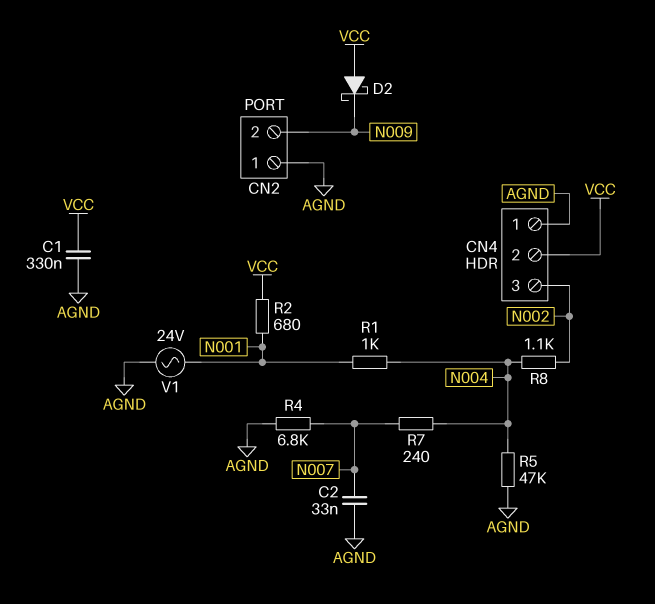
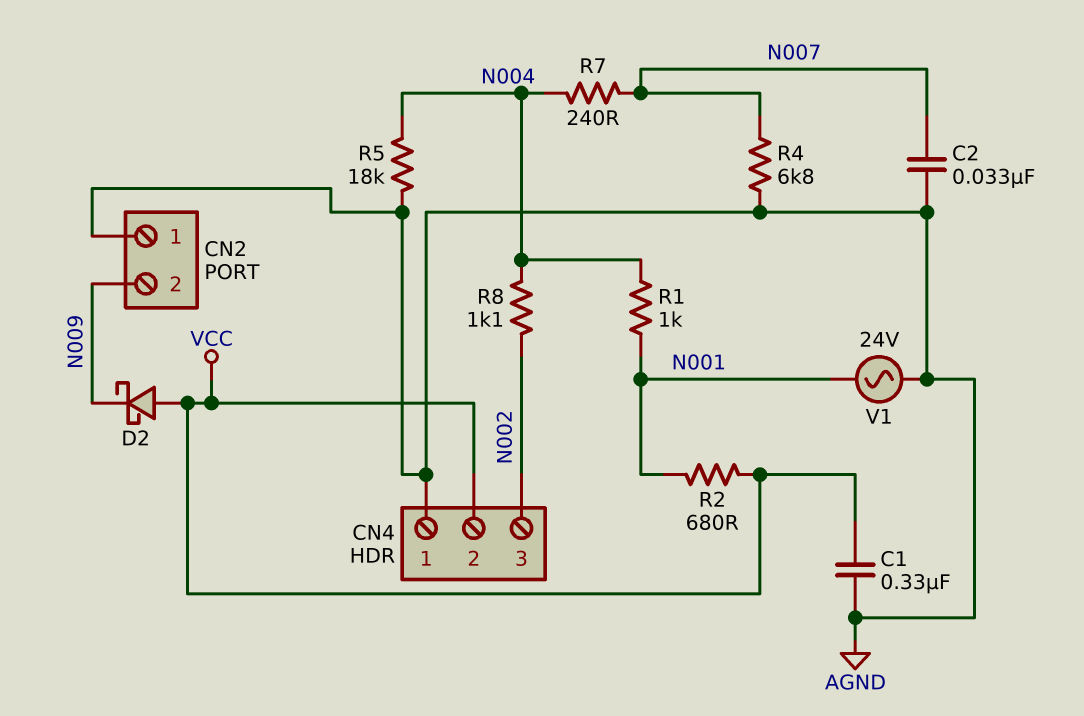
R5: 47k (AGND, N004) -> 18k (AGND, N004)

